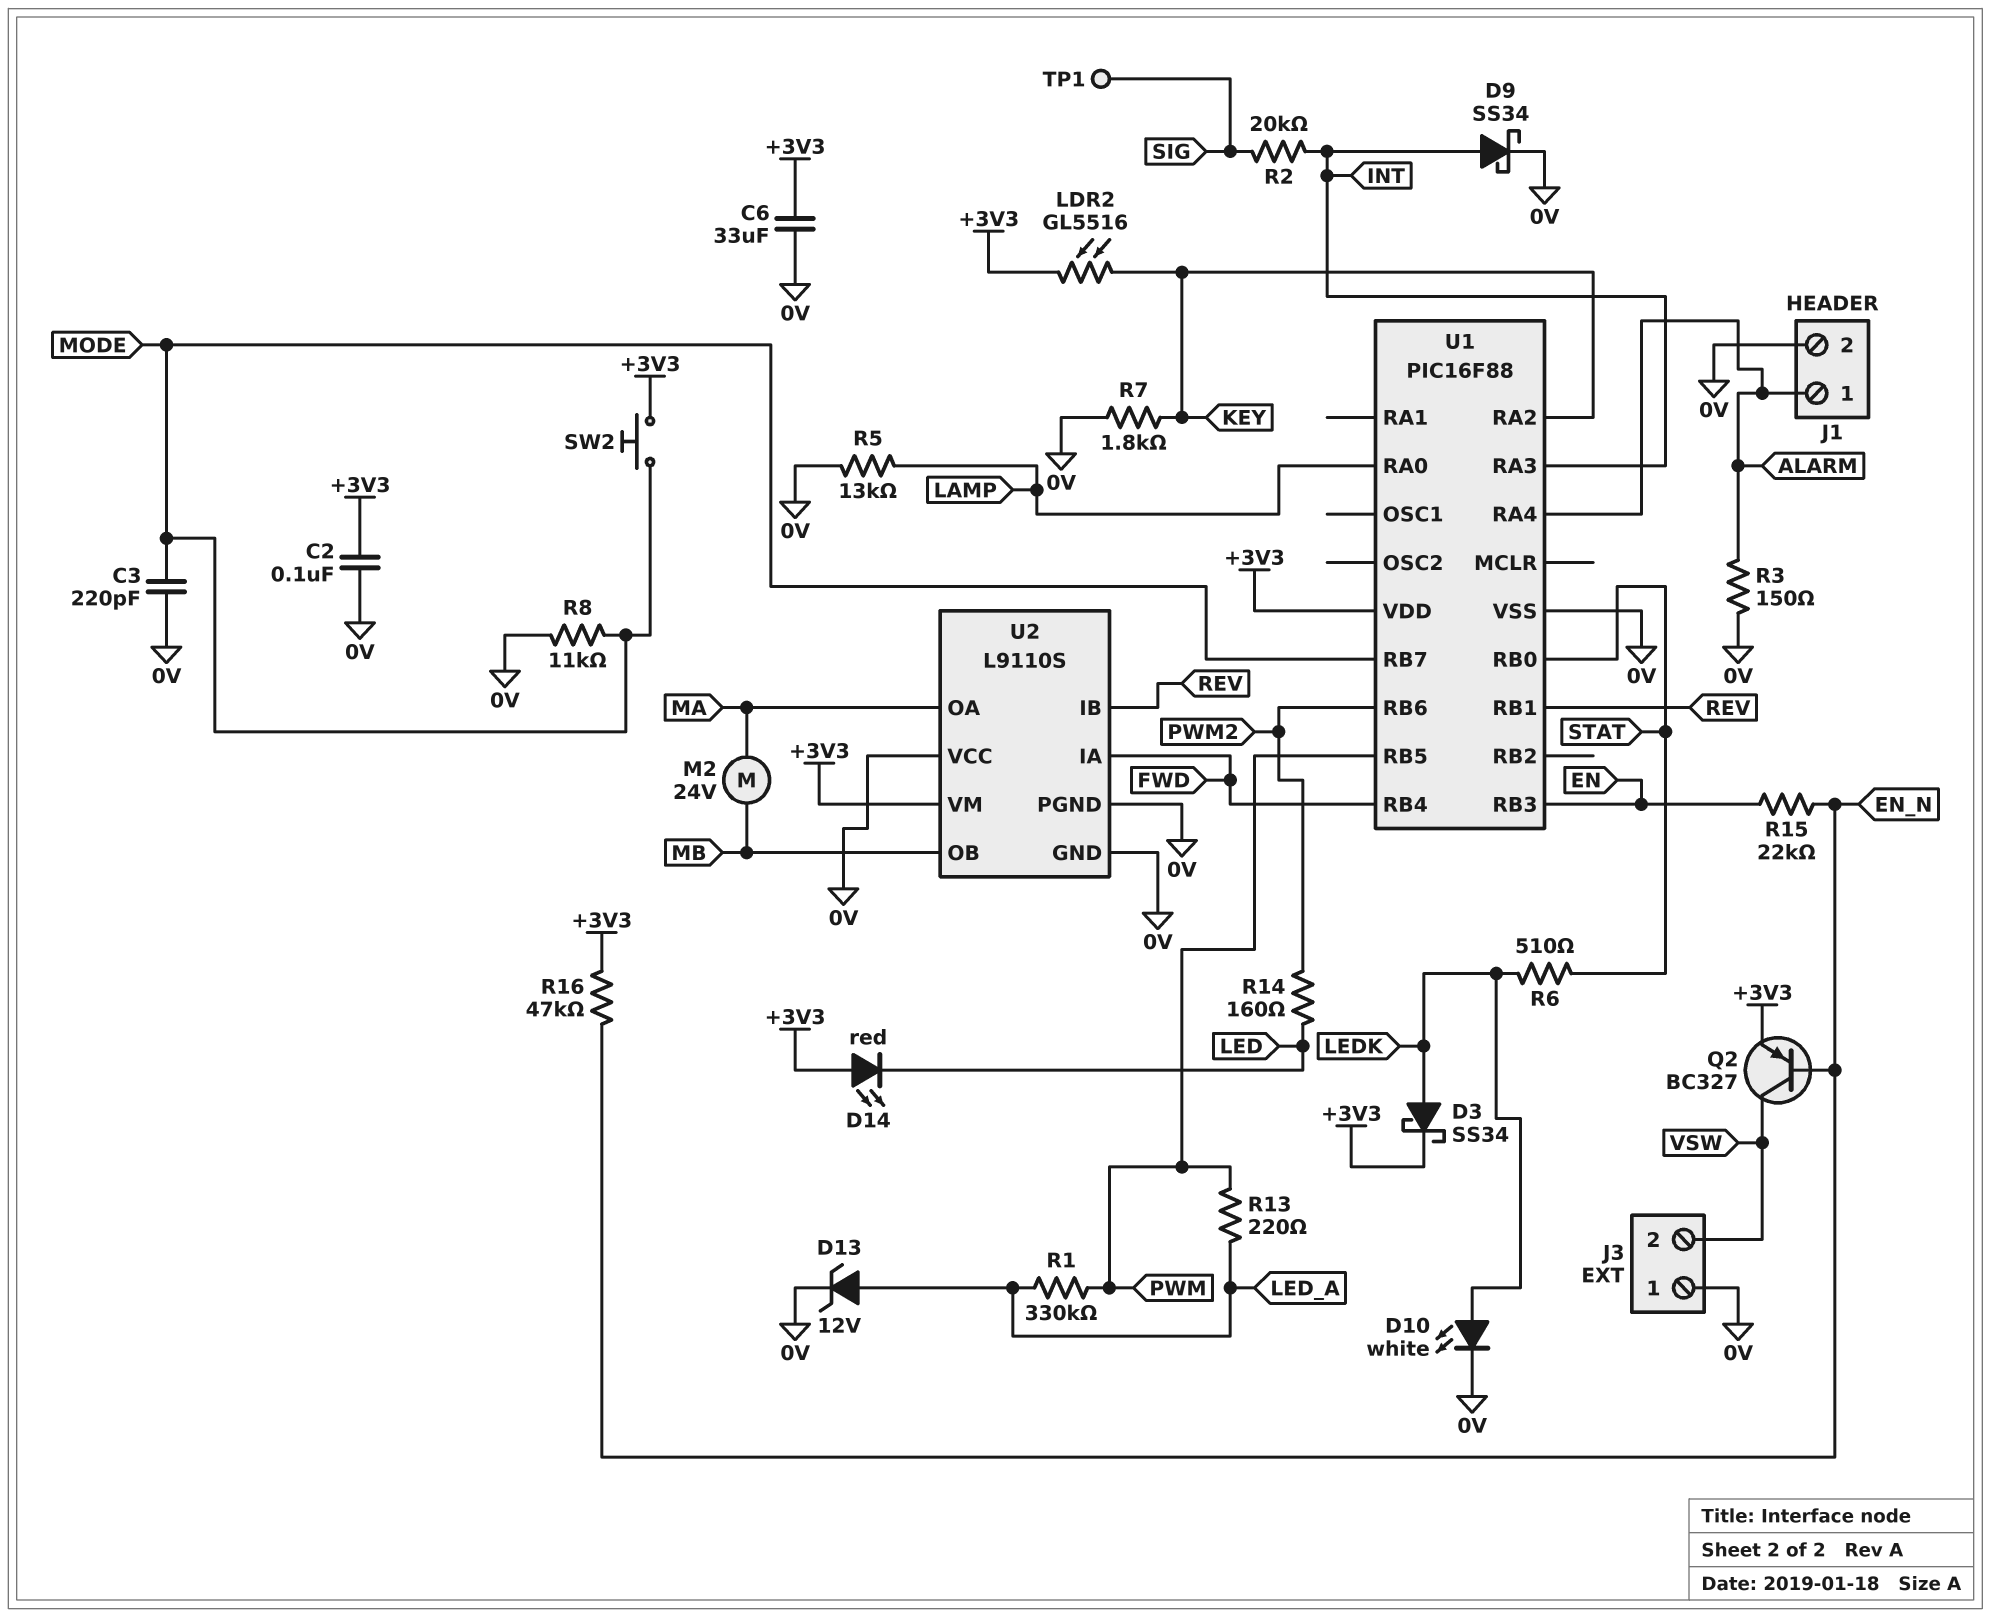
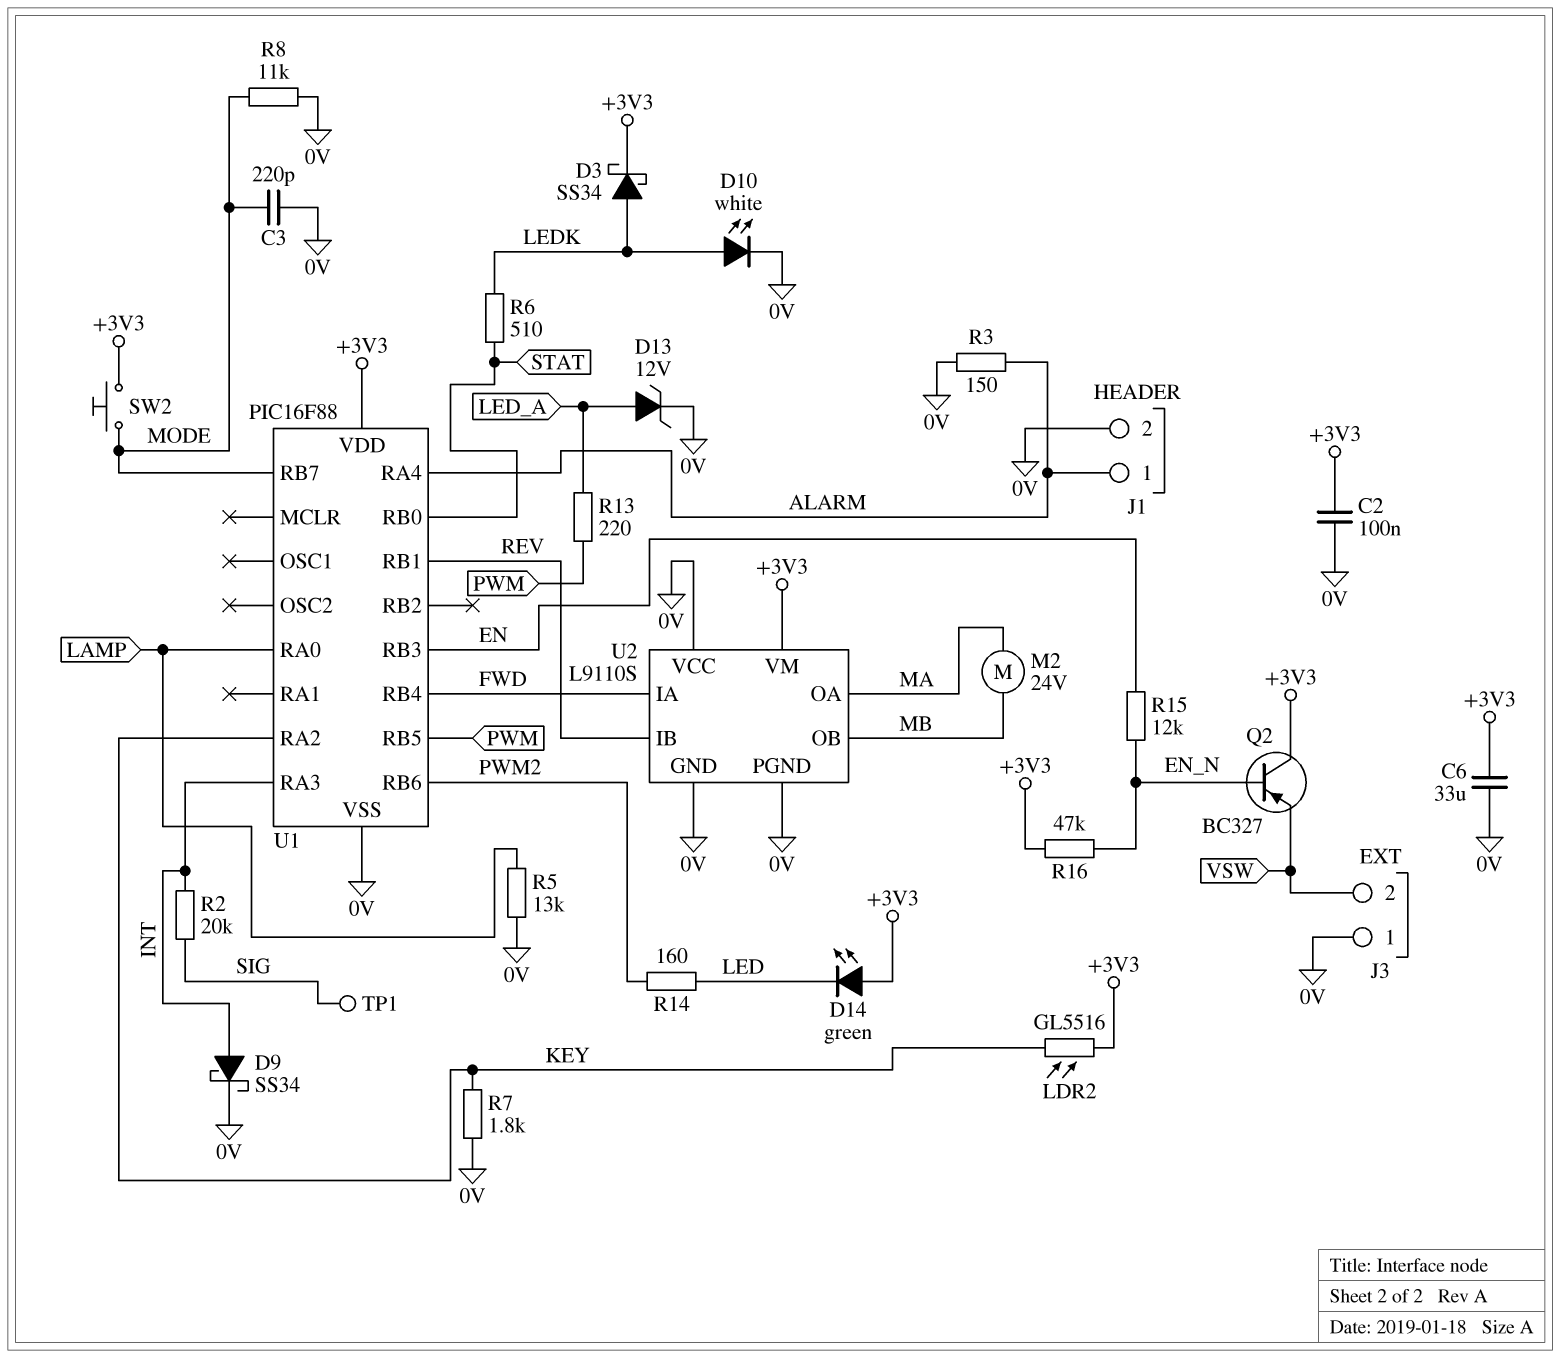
D14: LED red (A +3V3, K LED) -> LED green (A +3V3, K LED)
Q2: PNP BC327 (B EN_N, C VSW, E +3V3) -> PNP BC327 (B EN_N, C +3V3, E VSW)
R1: 330k (LED_A, PWM) -> none
R15: 22k (EN, EN_N) -> 12k (EN, EN_N)

